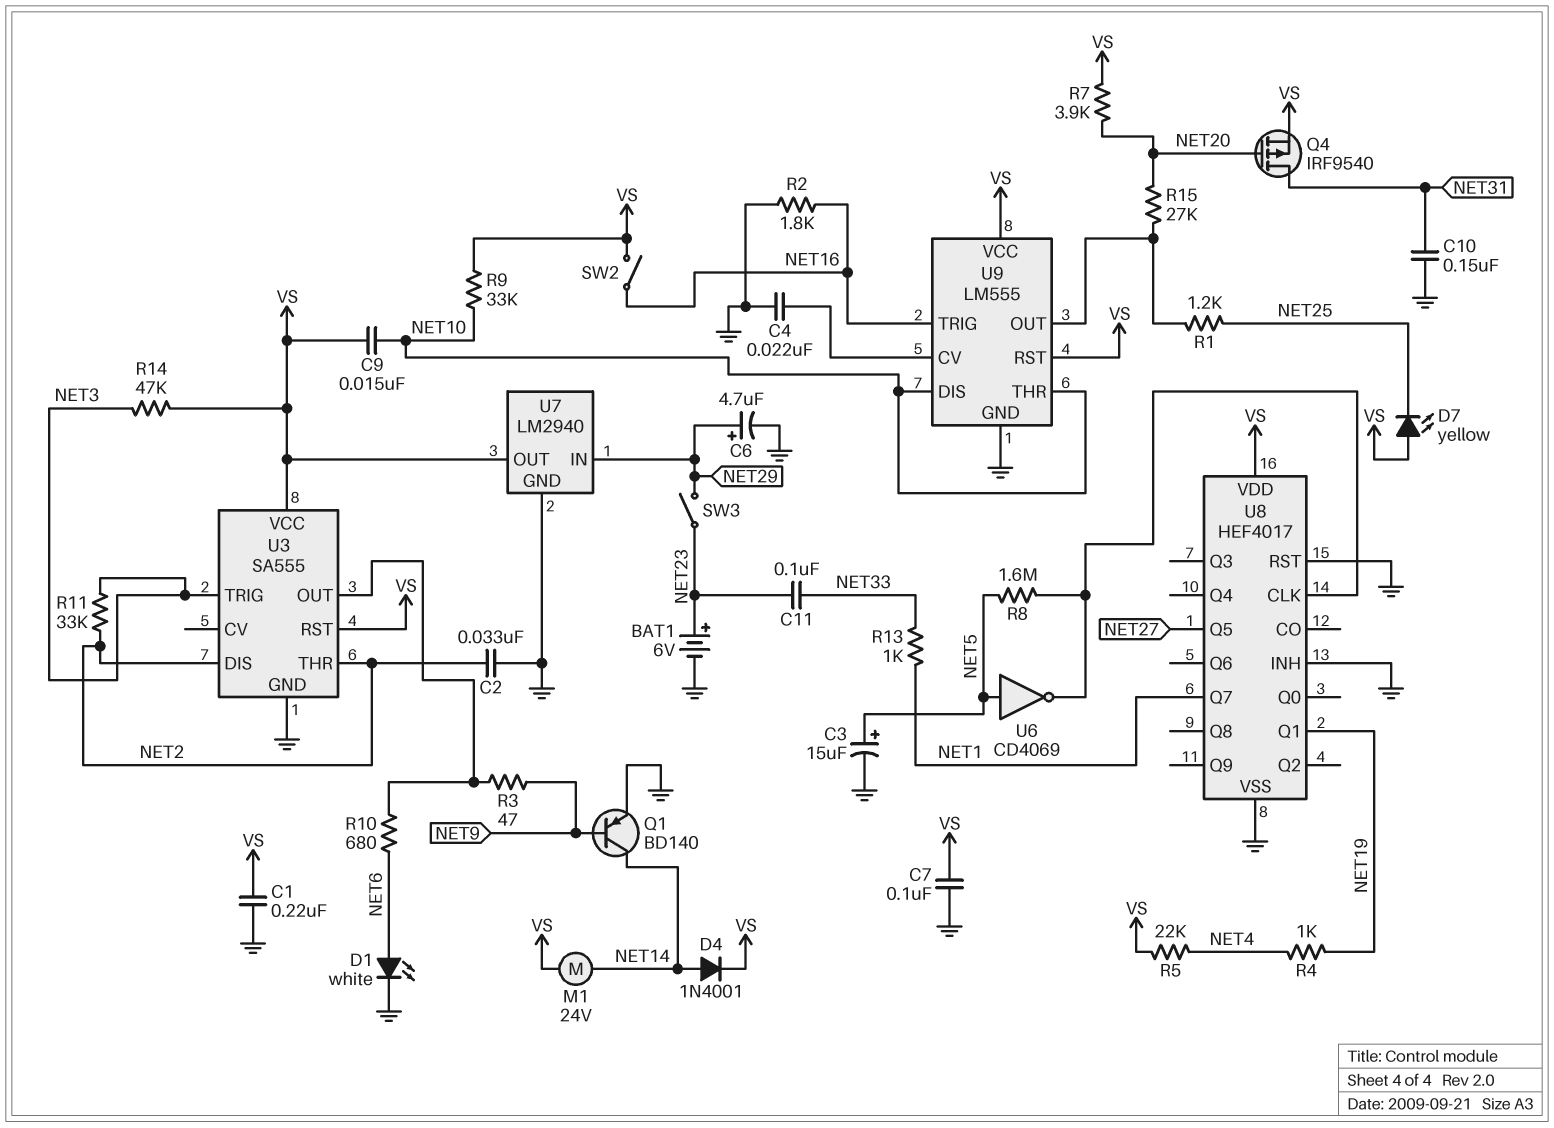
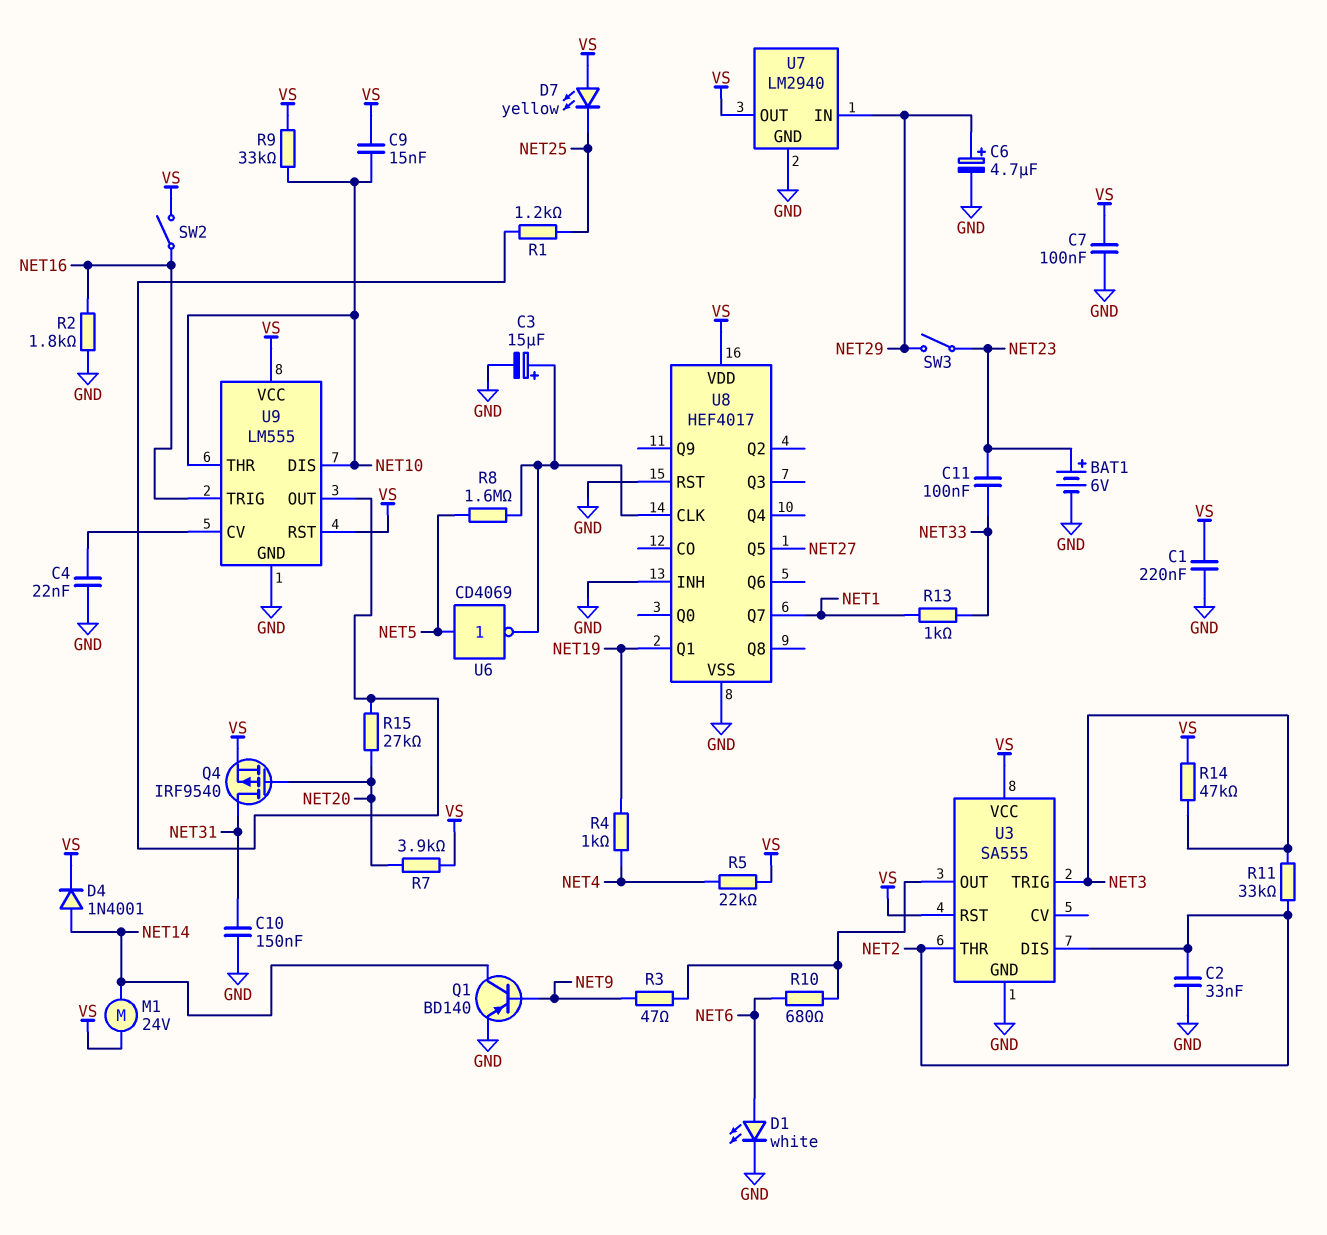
C3: 15uF (plus NET5, minus GND) -> 15uF (plus U8/CLK, minus GND)

